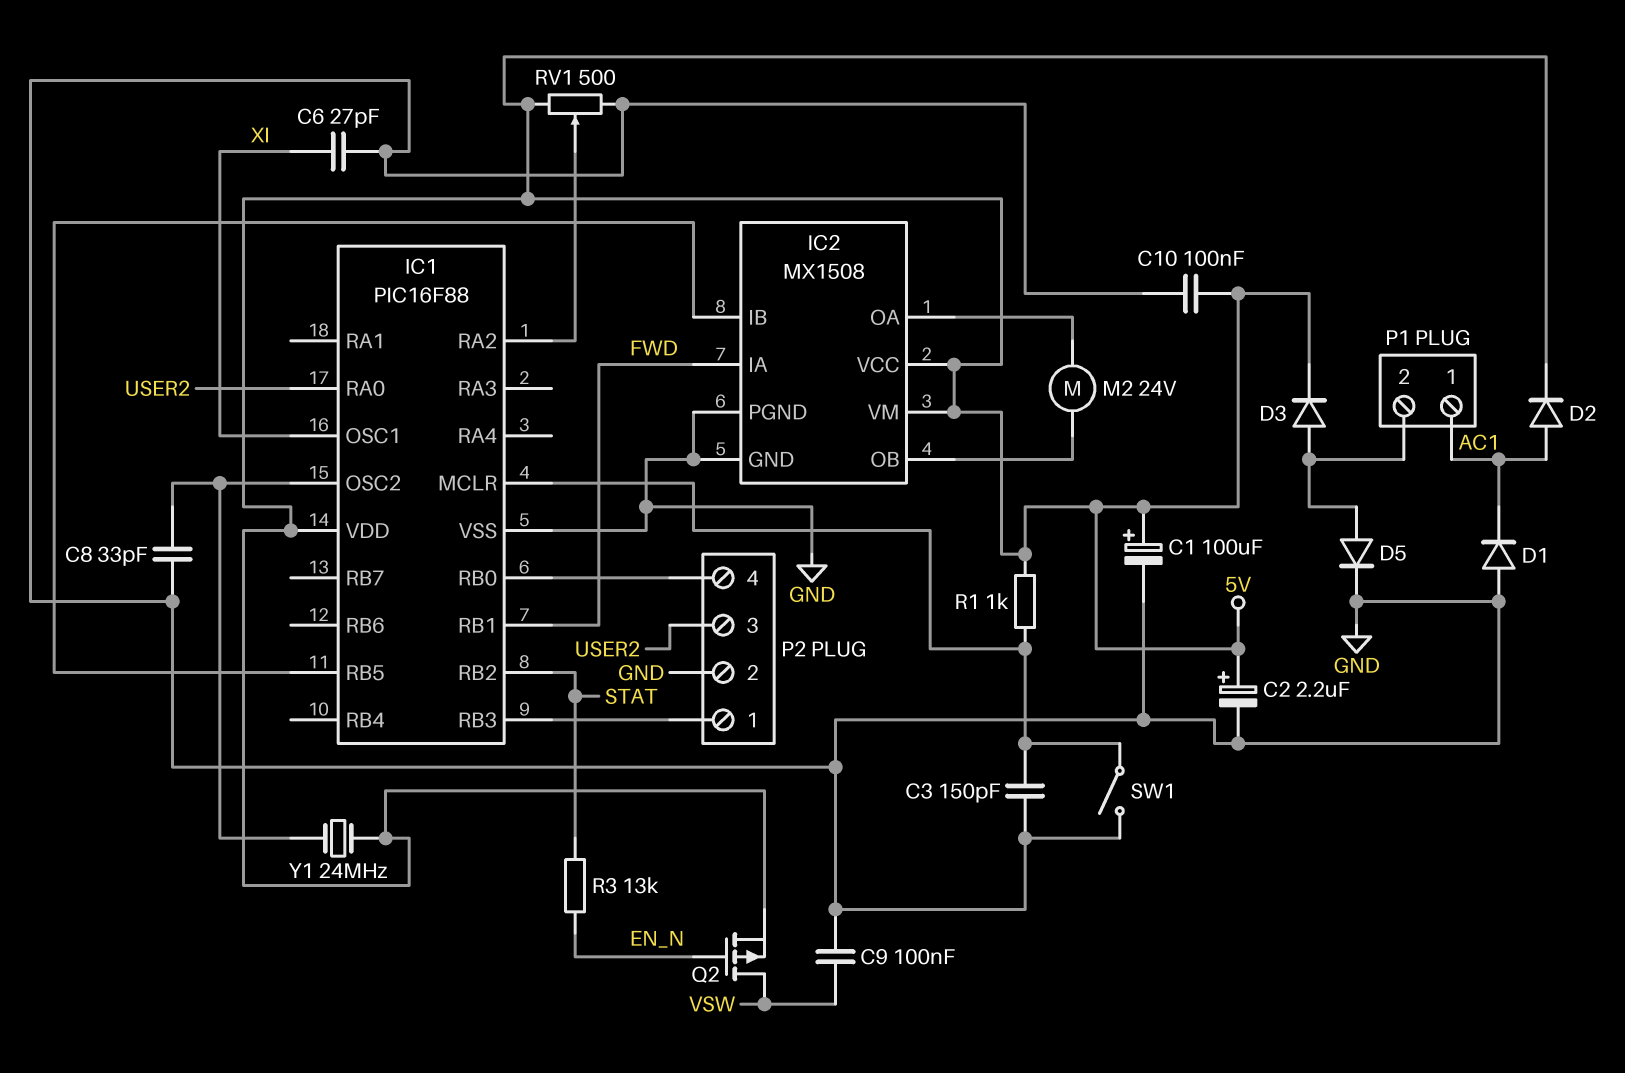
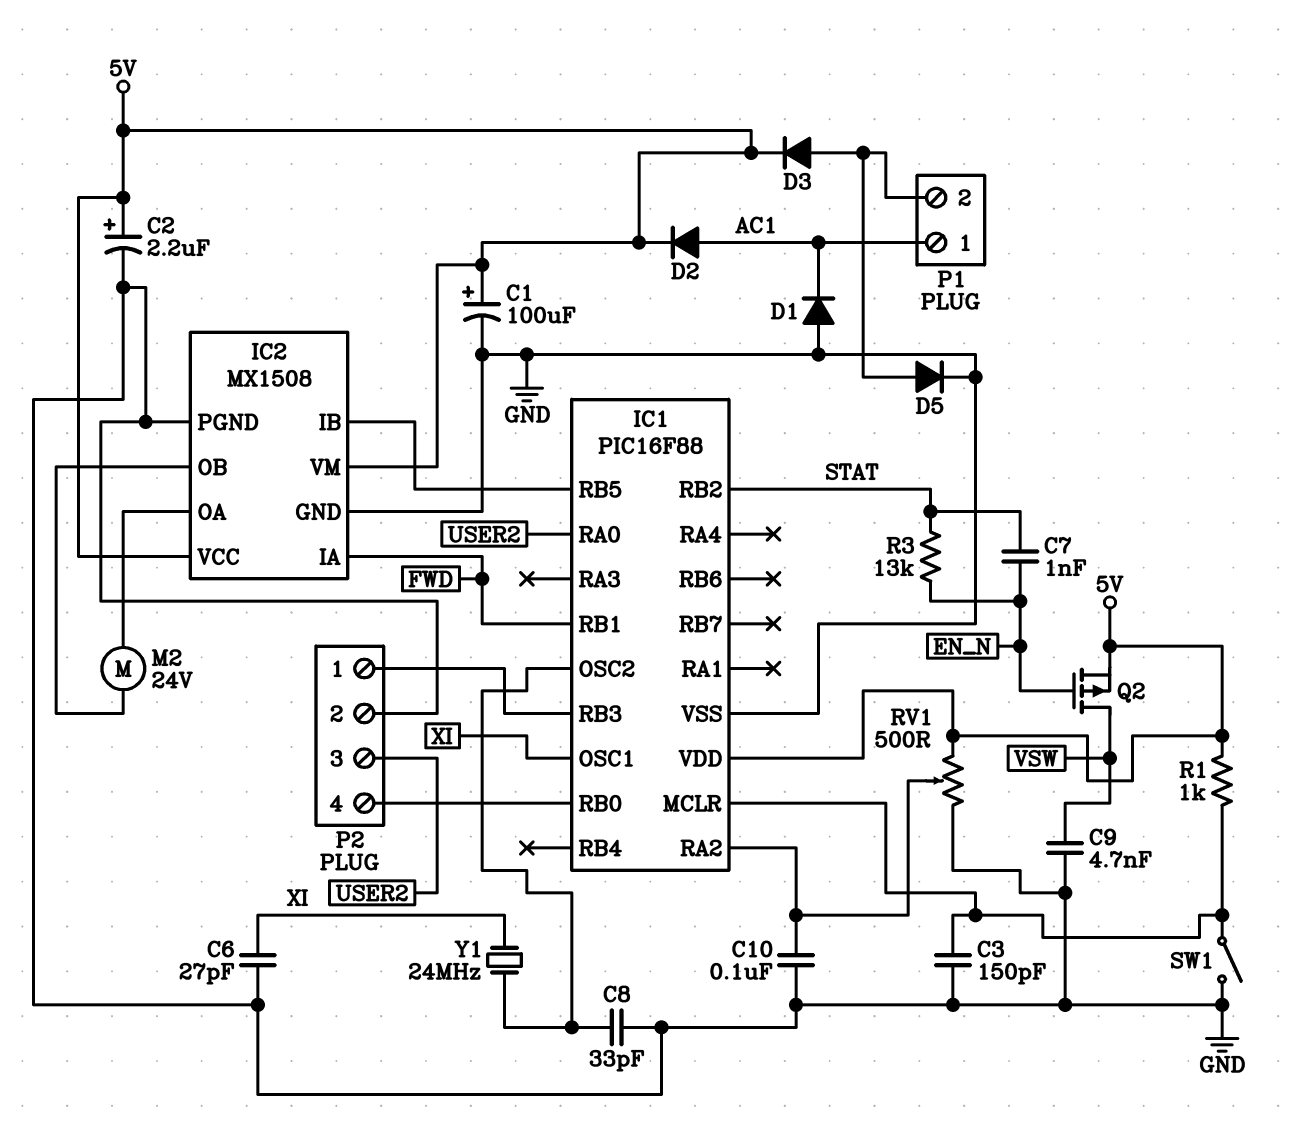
C7: none -> 1nF (EN_N, STAT)
C9: 100nF (GND, VSW) -> 4.7nF (GND, VSW)
C10: 100nF (5V, GND) -> 100nF (GND, IC1/RA2)
Y1: 24MHz (5V, IC1/OSC2) -> 24MHz (IC1/OSC2, XI)

